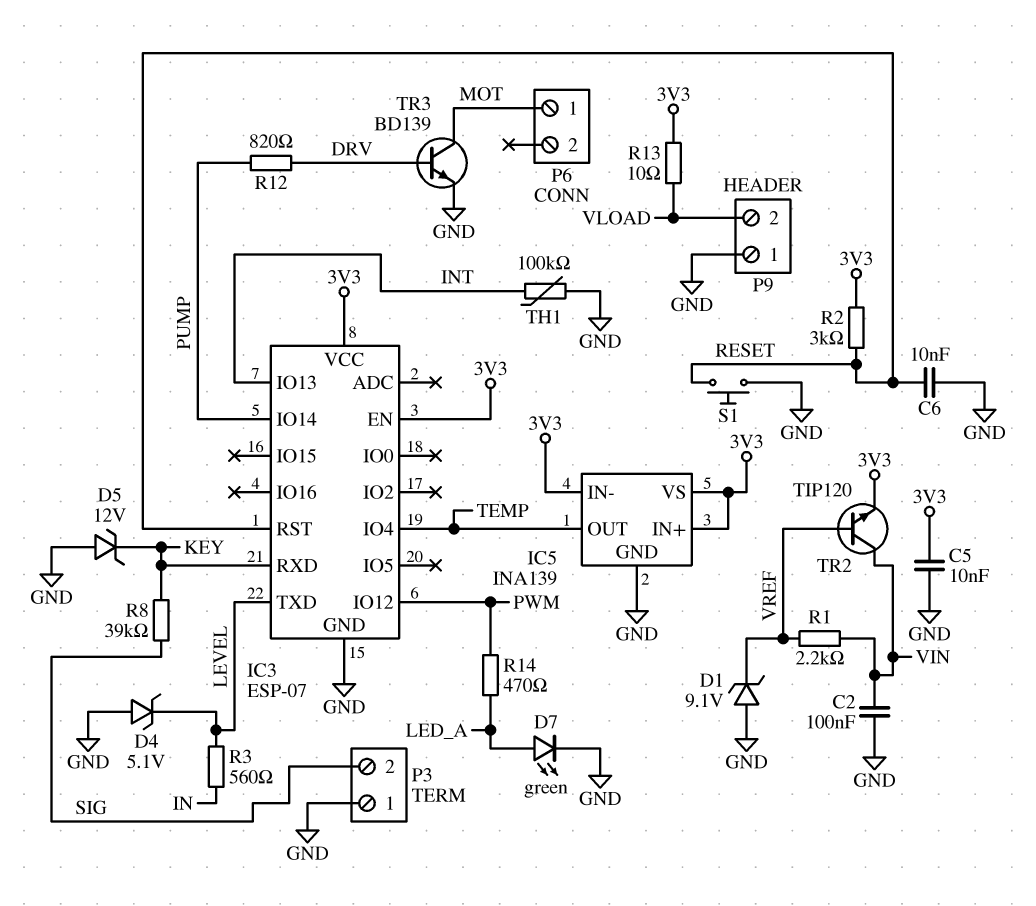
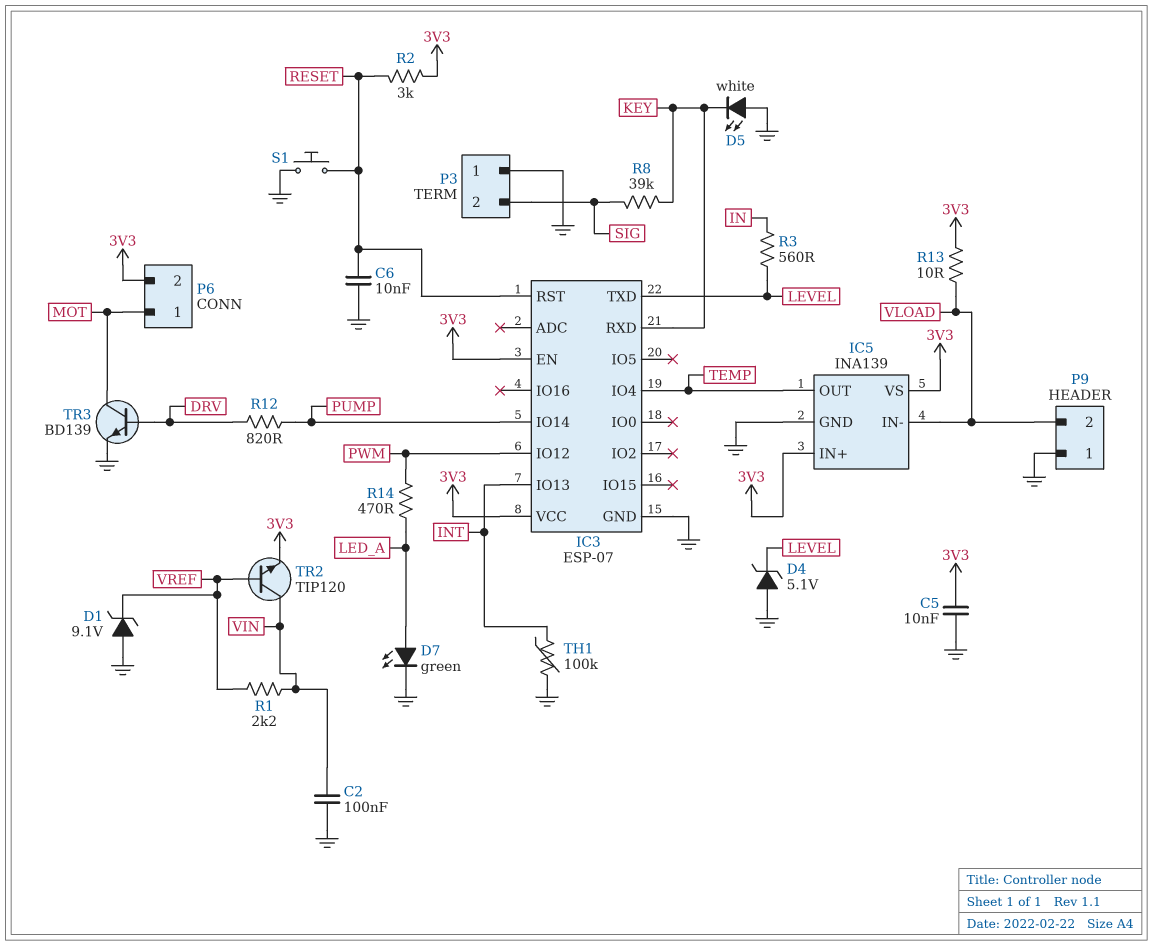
D5: zener 12V (A GND, K KEY) -> LED white (A GND, K KEY)
IC5 pin IN-: 3V3 -> VLOAD
P6 pin 2: none -> 3V3

